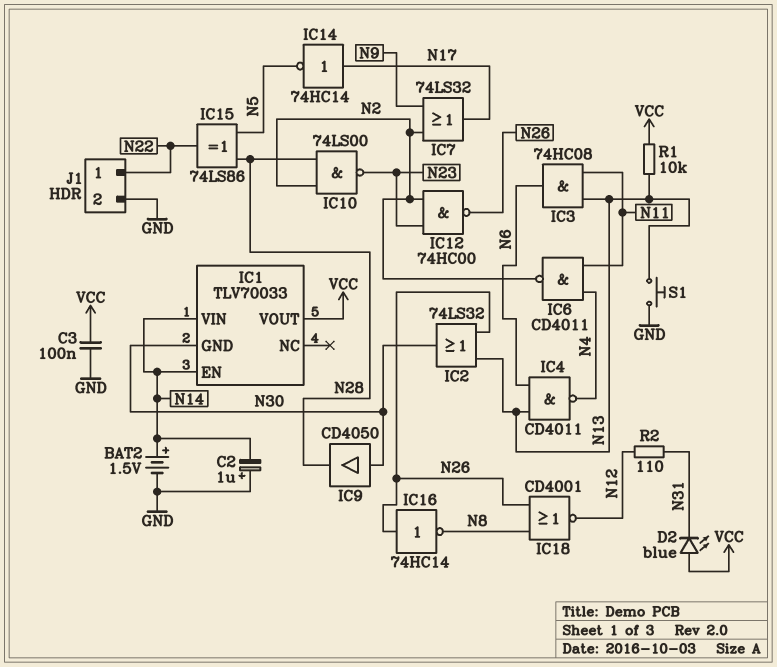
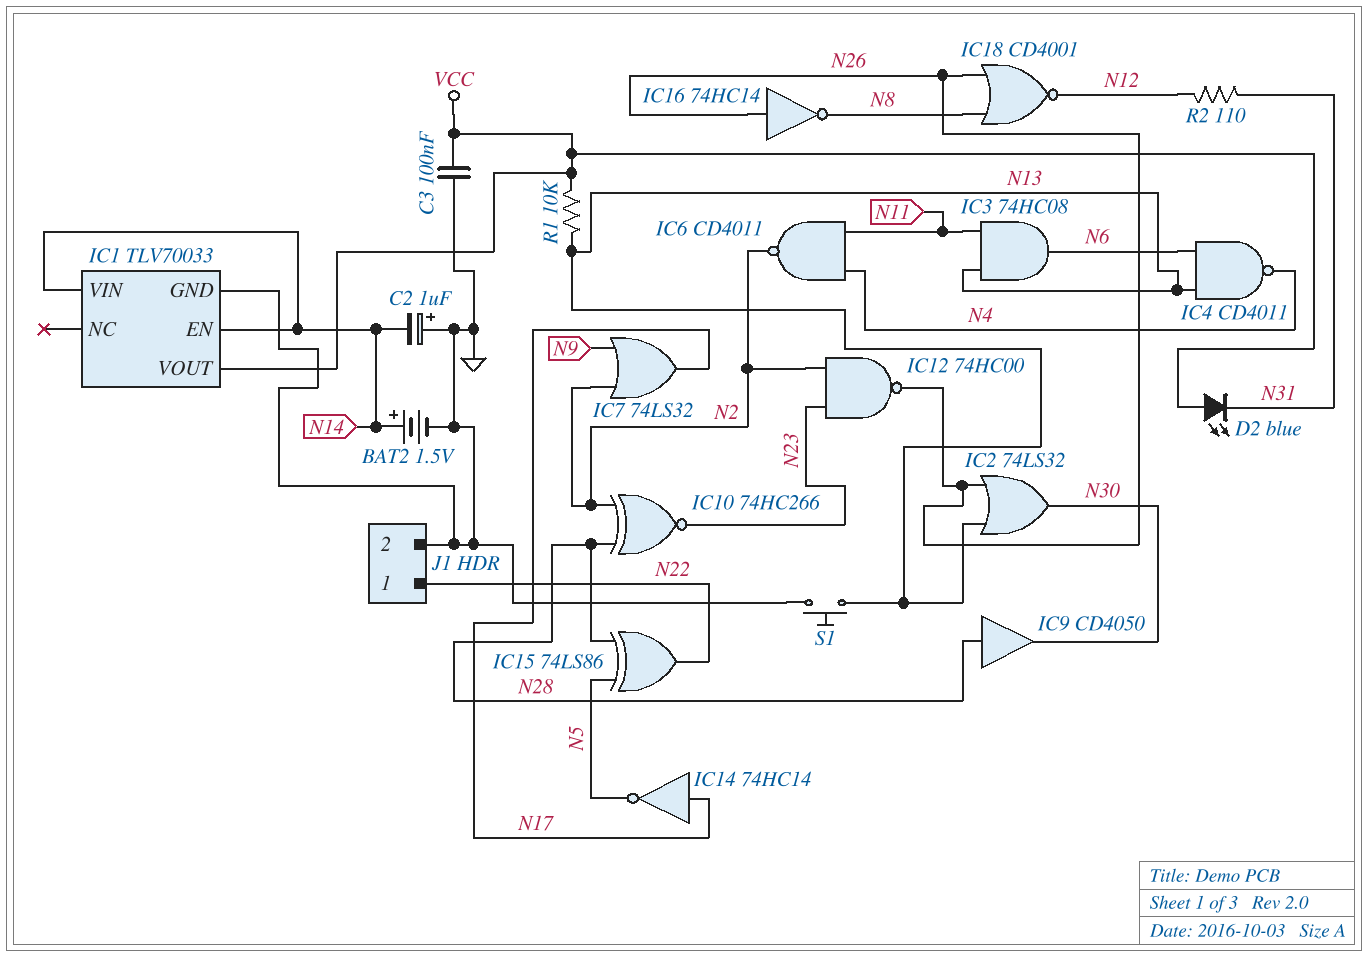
IC1 pin GND: N30 -> GND
IC9: buffer CD4050 (in N30, out N28) -> buffer CD4050 (in N28, out N30)
IC10: NAND 74LS00 (in N2, in N28, out N23) -> XNOR 74HC266 (in N2, in N28, out N23)

